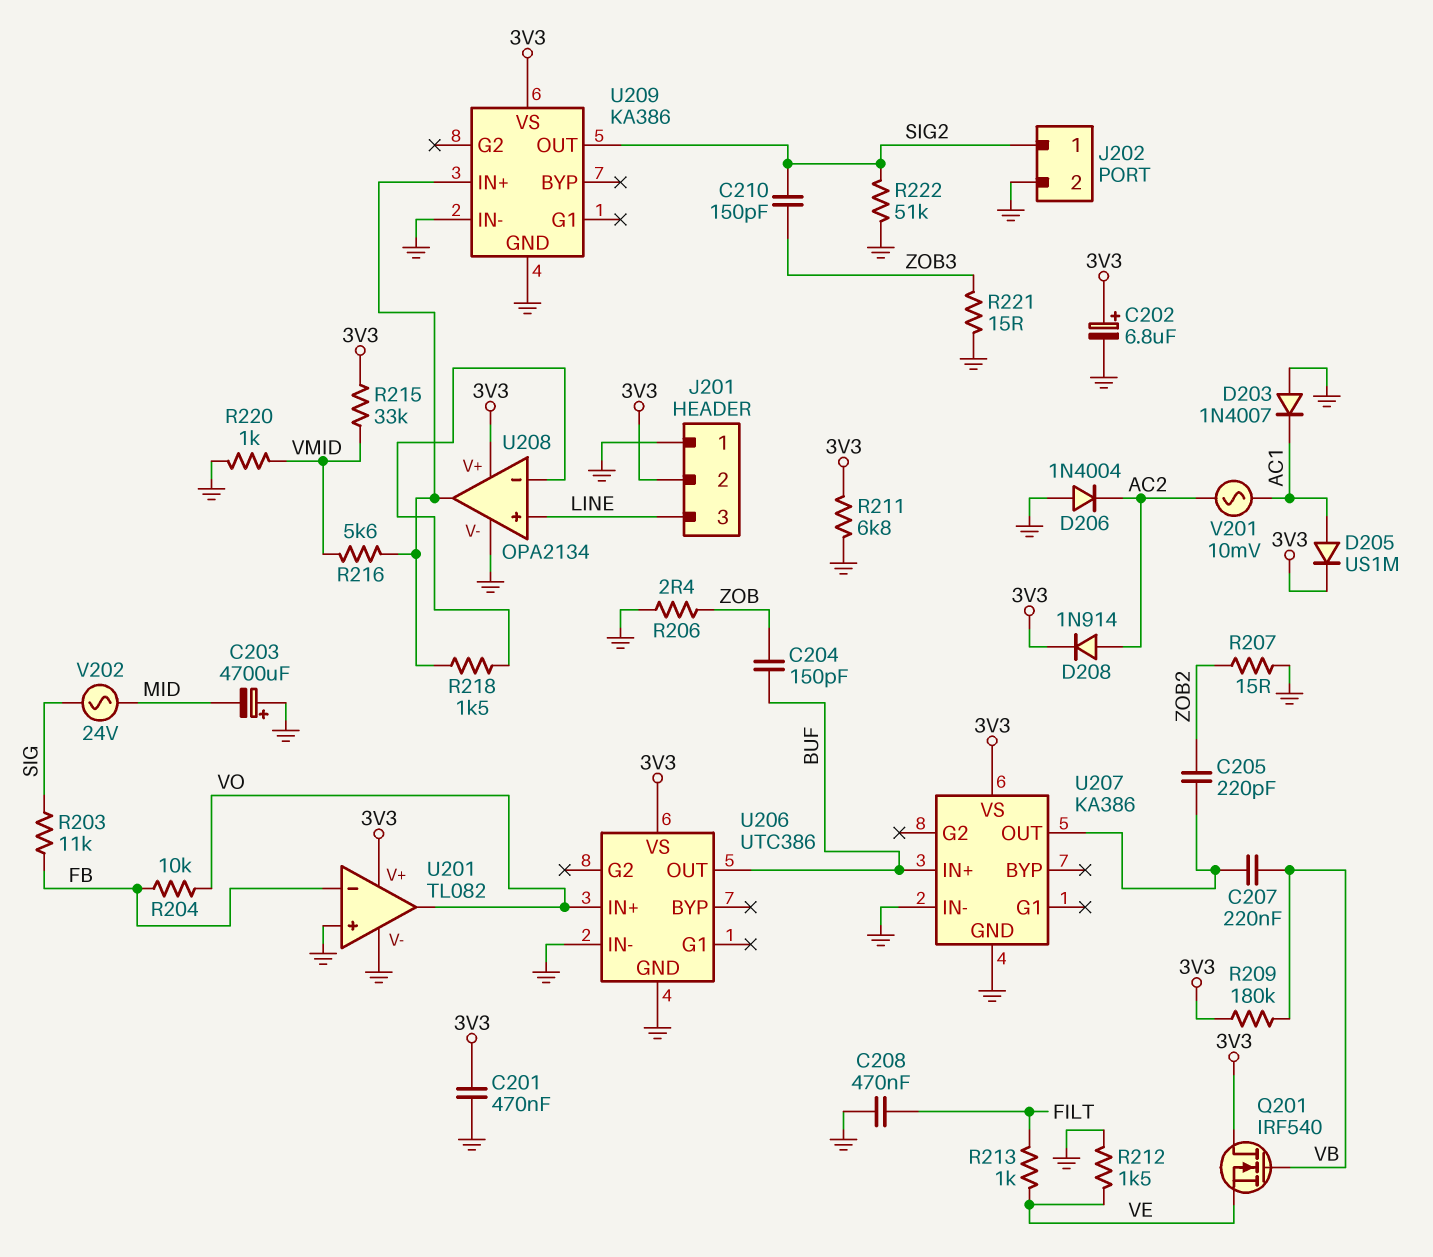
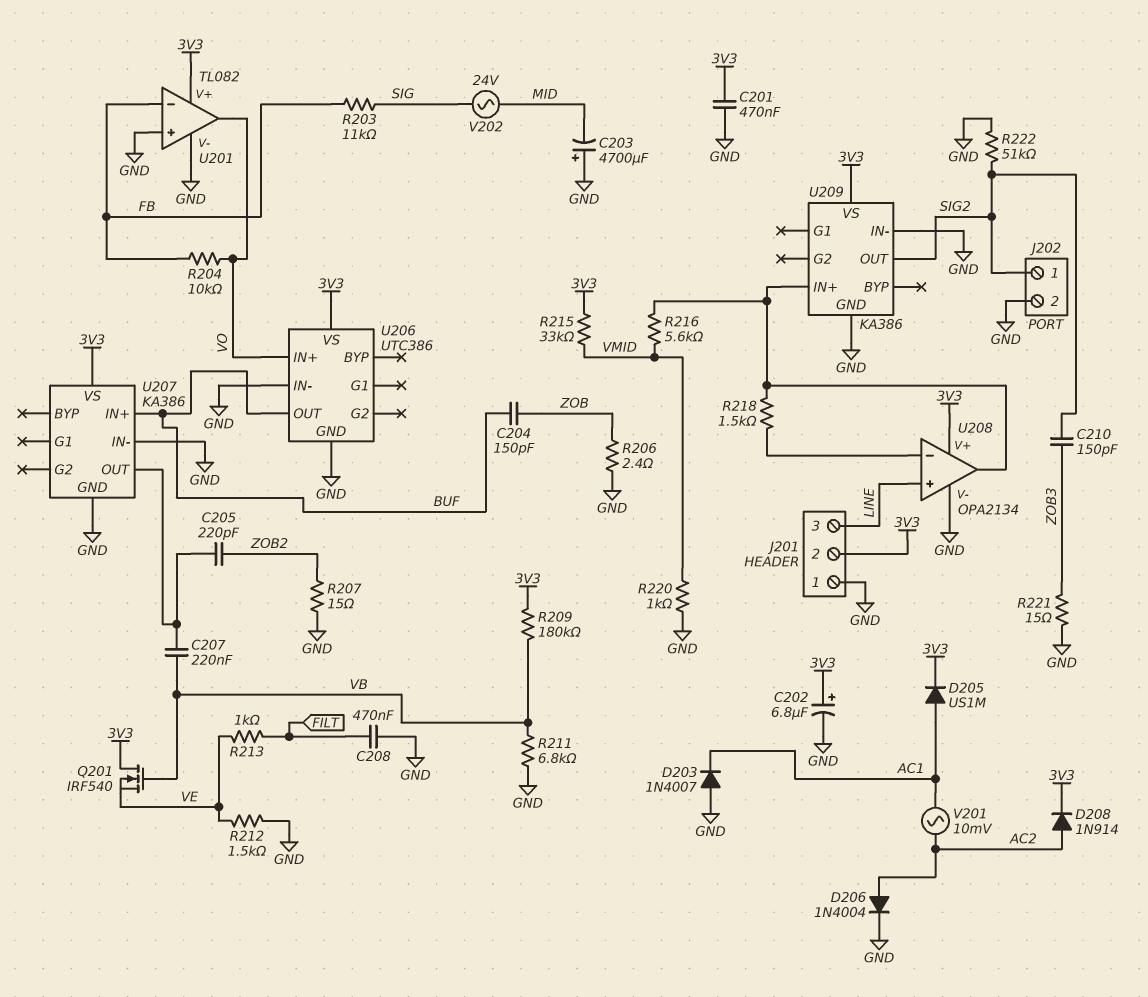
D206: diode 1N4004 (A GND, K AC2) -> diode 1N4004 (A AC2, K GND)
R211: 6.8k (3V3, GND) -> 6.8k (GND, VB)

